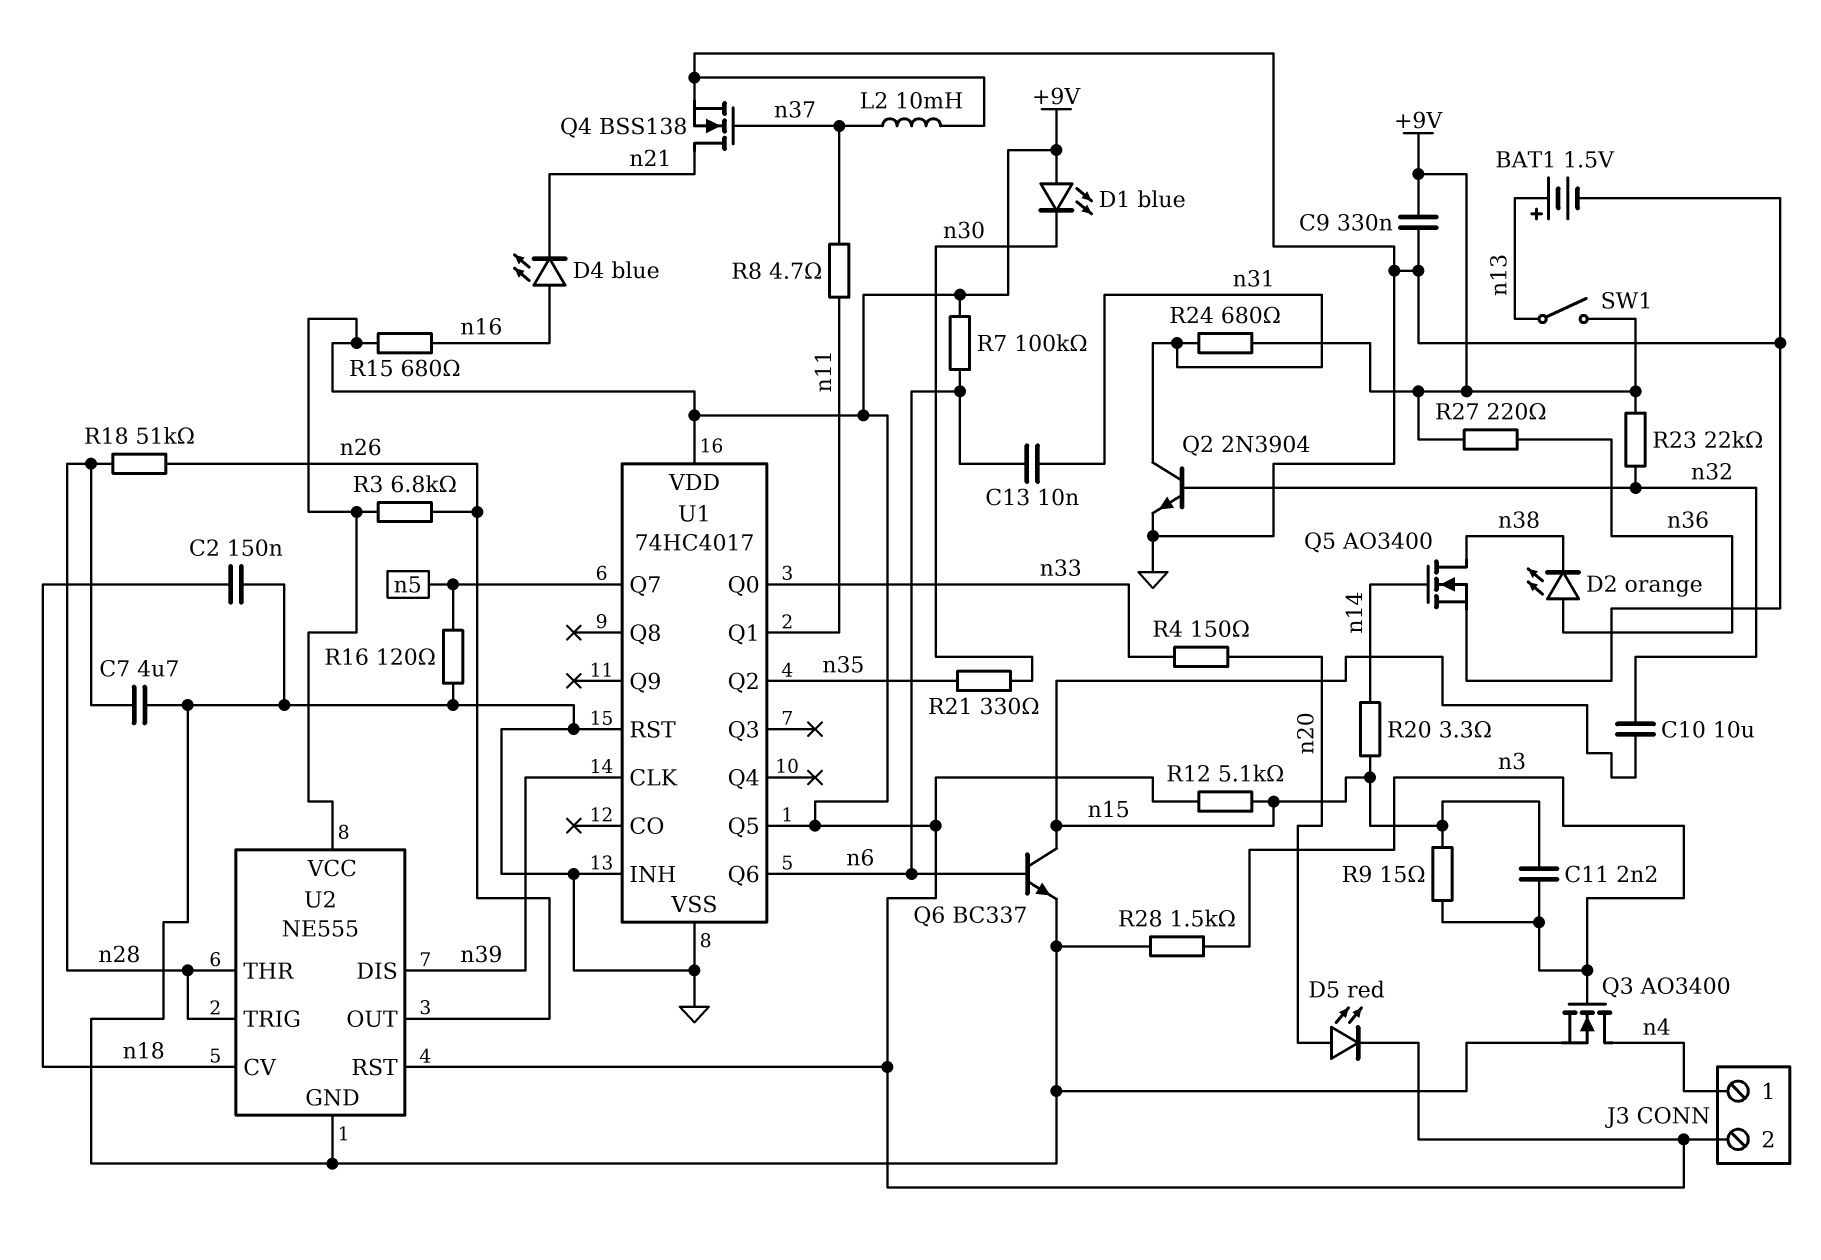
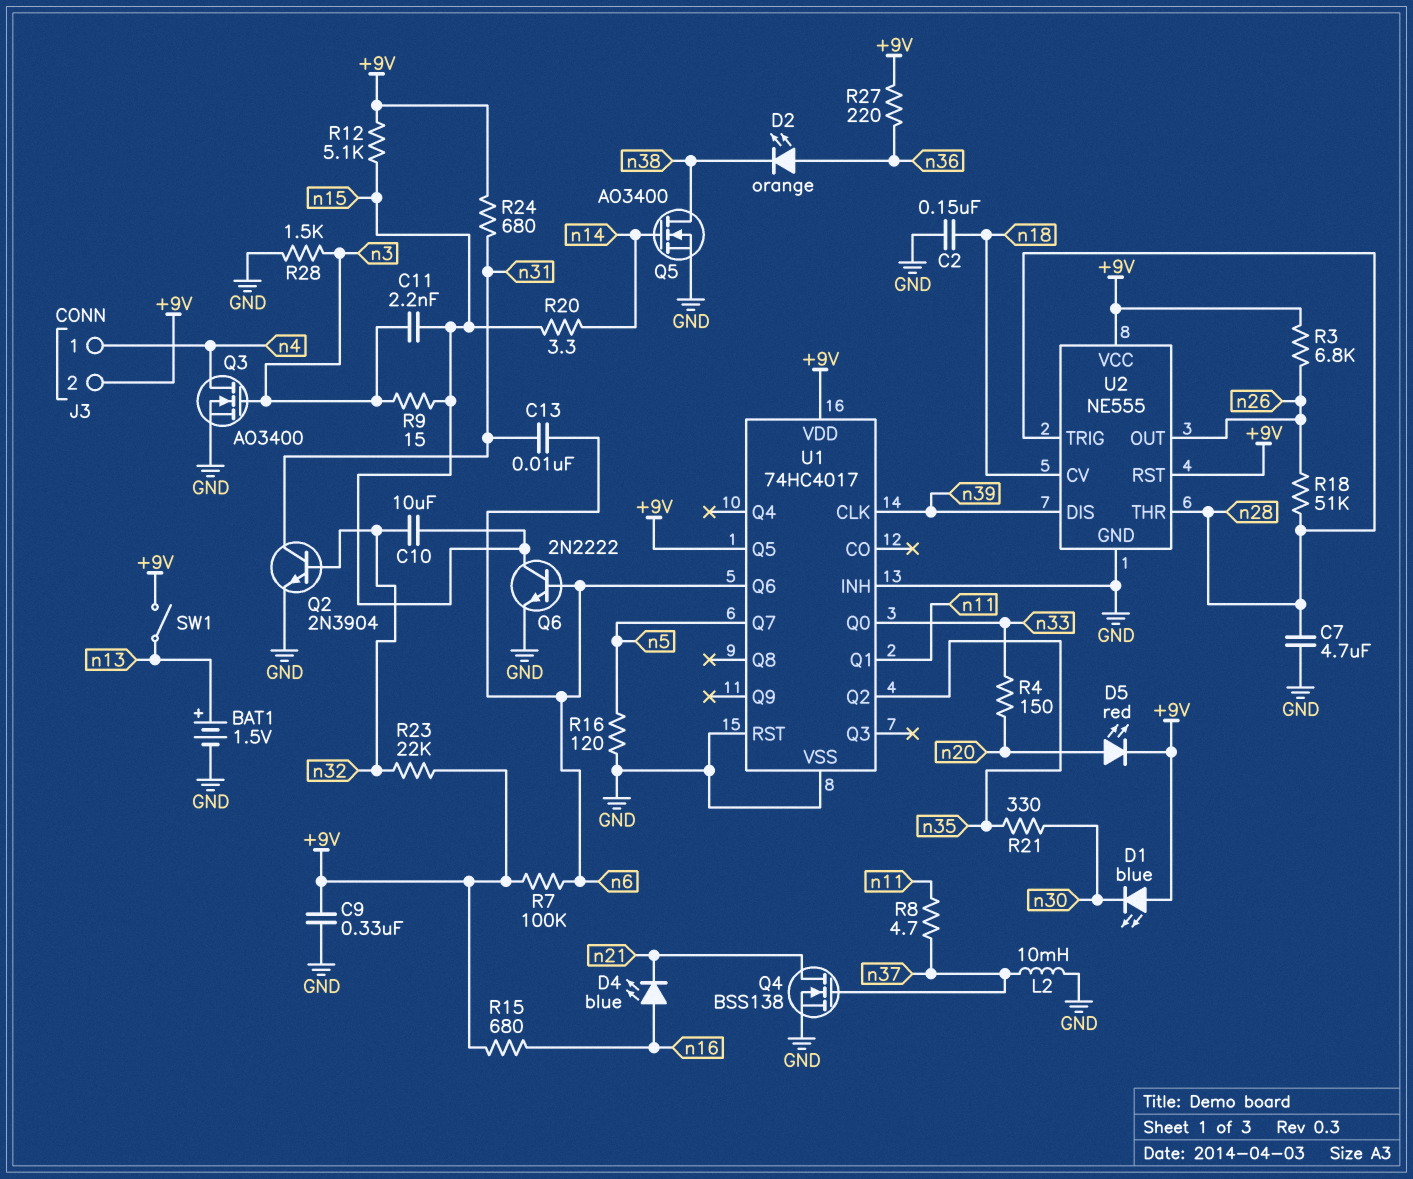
Q6: NPN BC337 (B n6, C n15, E GND) -> NPN 2N2222 (B n6, C n15, E GND)

